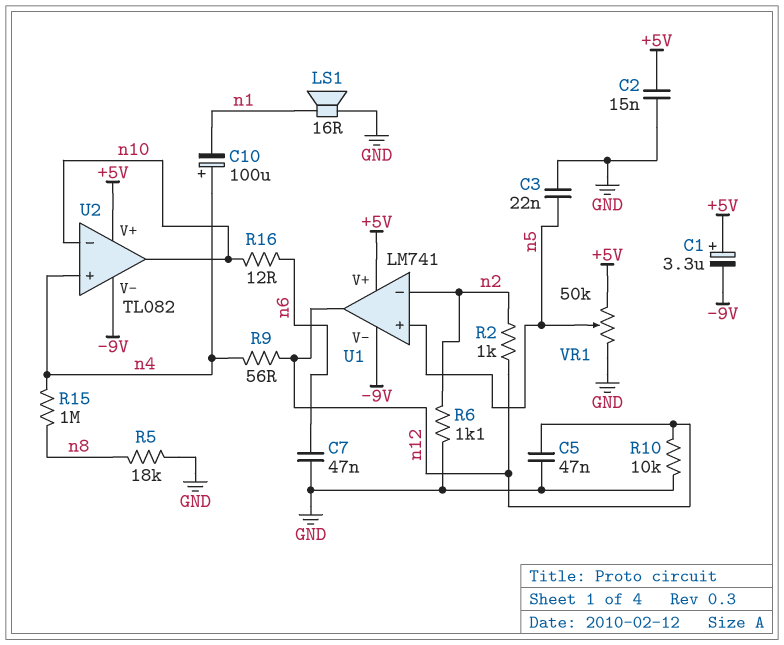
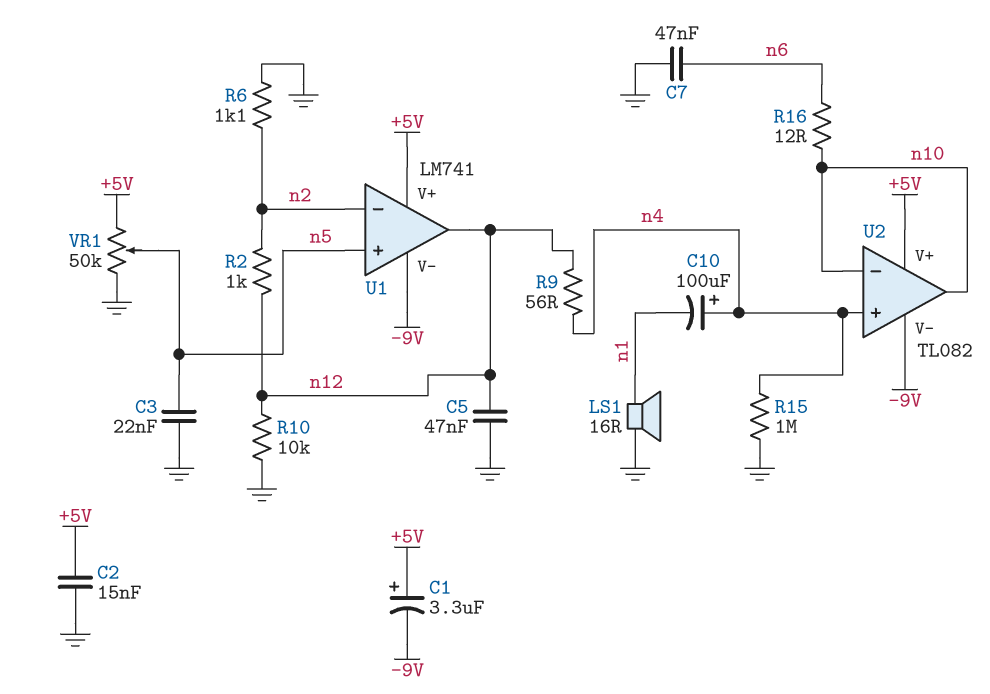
R5: 18k (GND, n8) -> none
R15: 1M (n4, n8) -> 1M (GND, n4)

